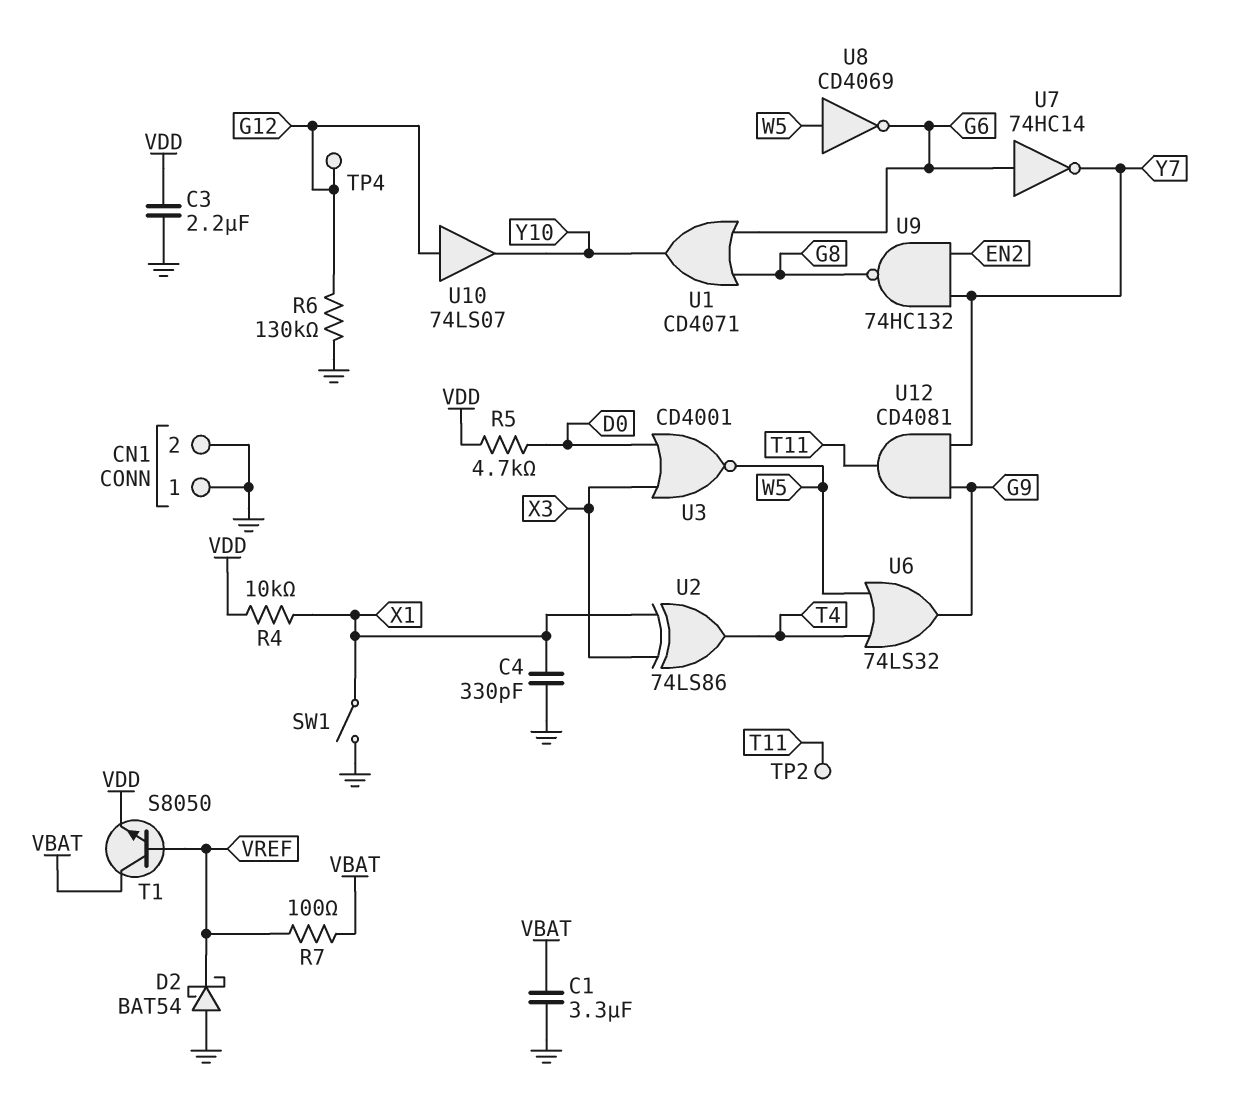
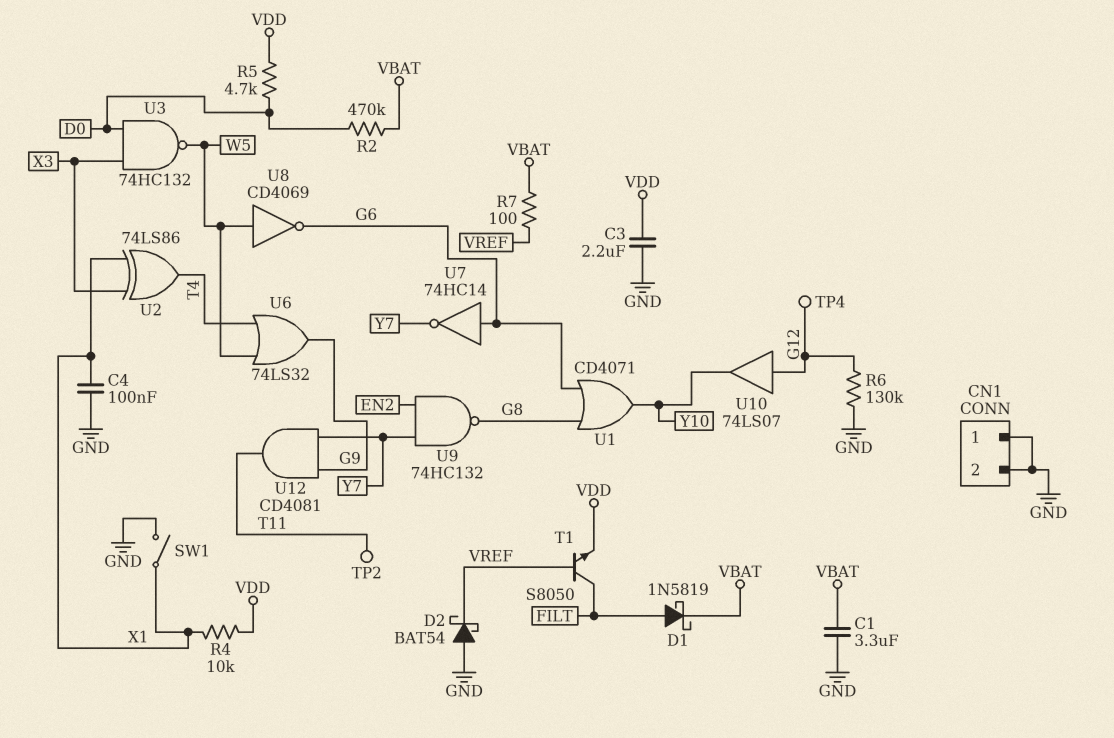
C4: 330pF (GND, X1) -> 100nF (GND, X1)
D1: none -> schottky 1N5819 (A FILT, K VBAT)
R2: none -> 470k (D0, VBAT)
T1: NPN S8050 (B VREF, C VBAT, E VDD) -> NPN S8050 (B VREF, C FILT, E VDD)
U3: NOR CD4001 (in D0, in X3, out W5) -> NAND 74HC132 (in D0, in X3, out W5)

